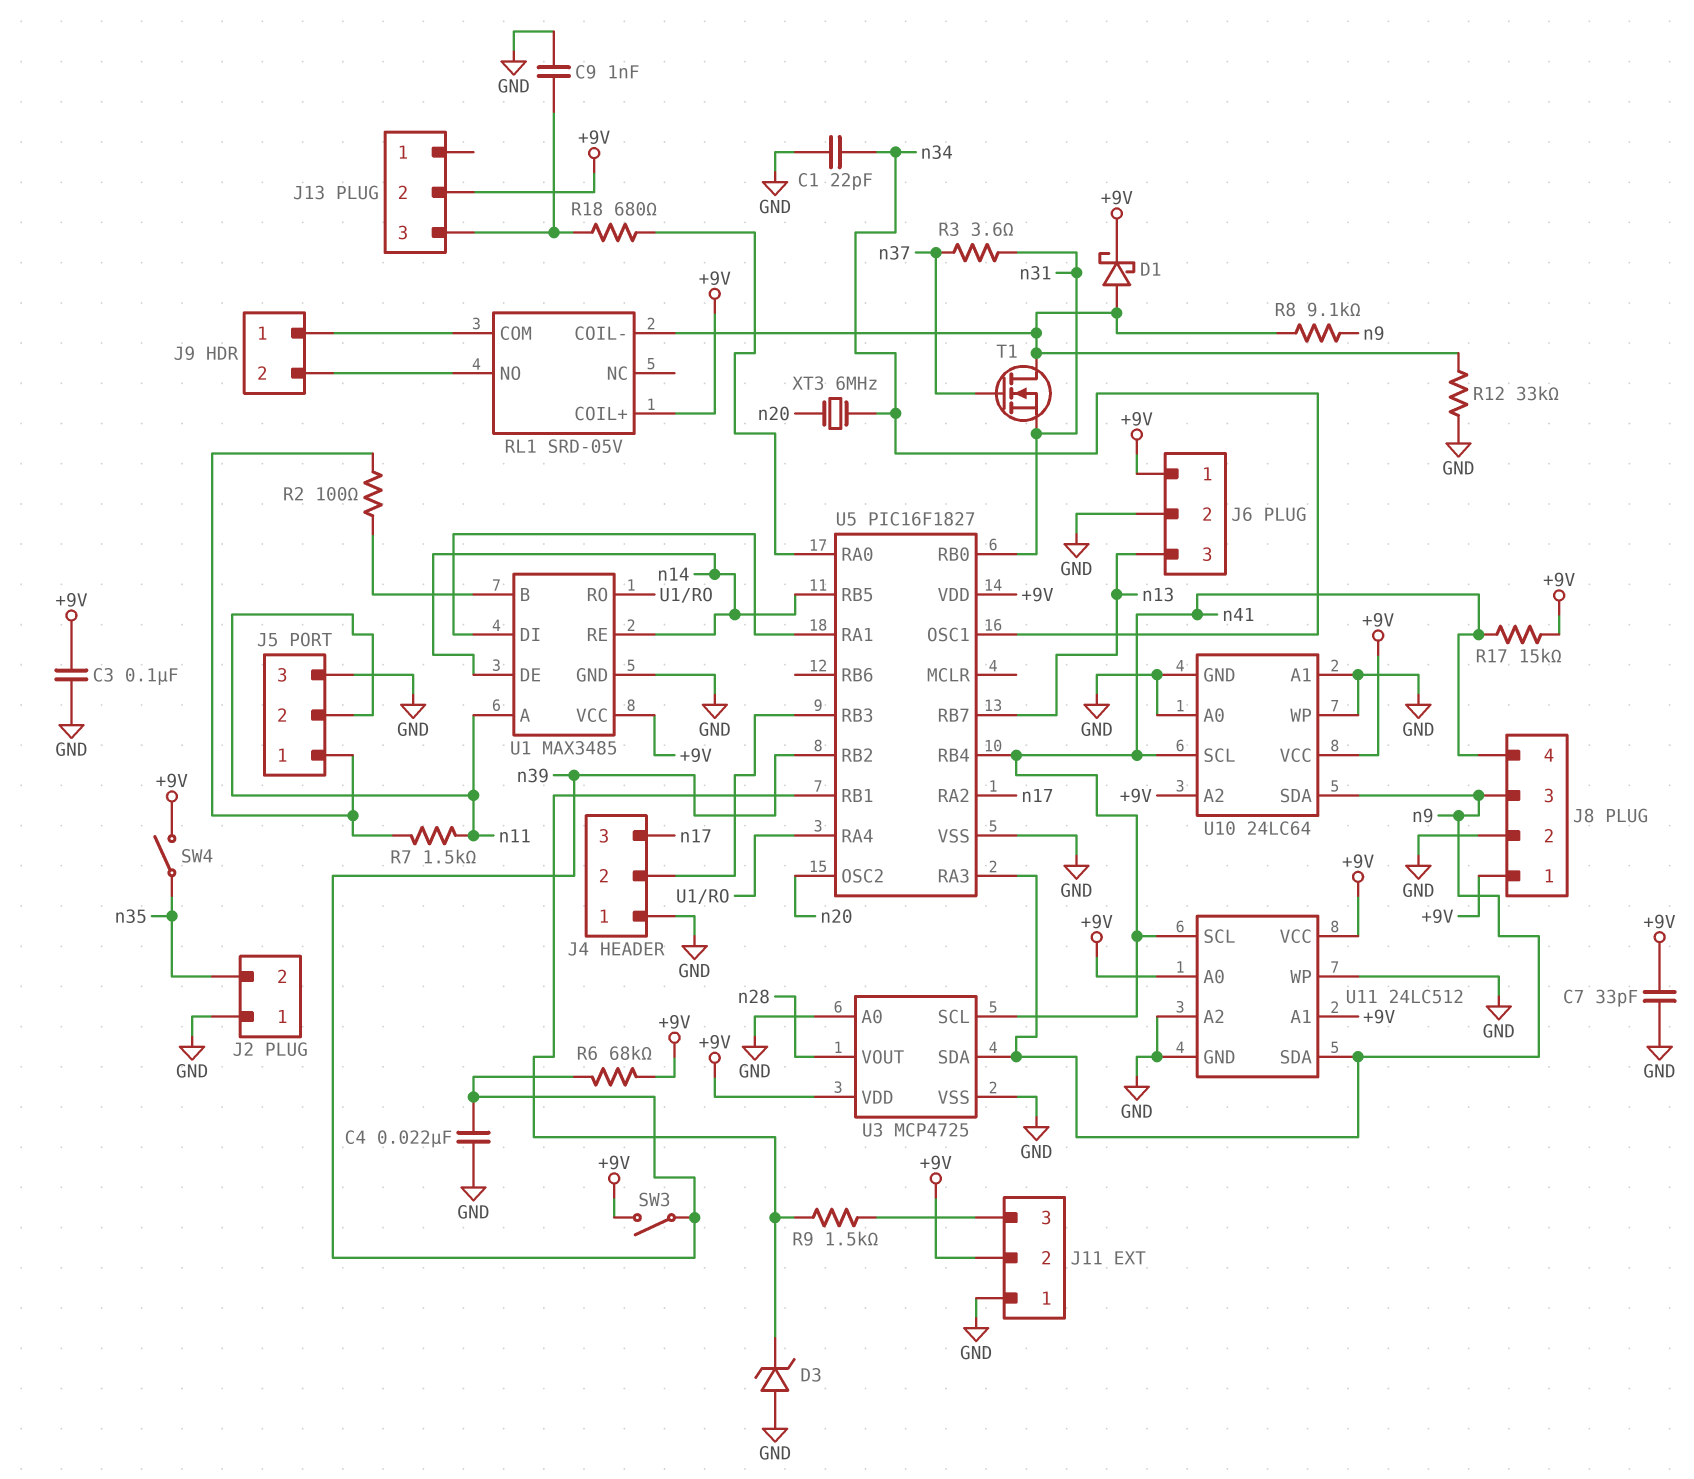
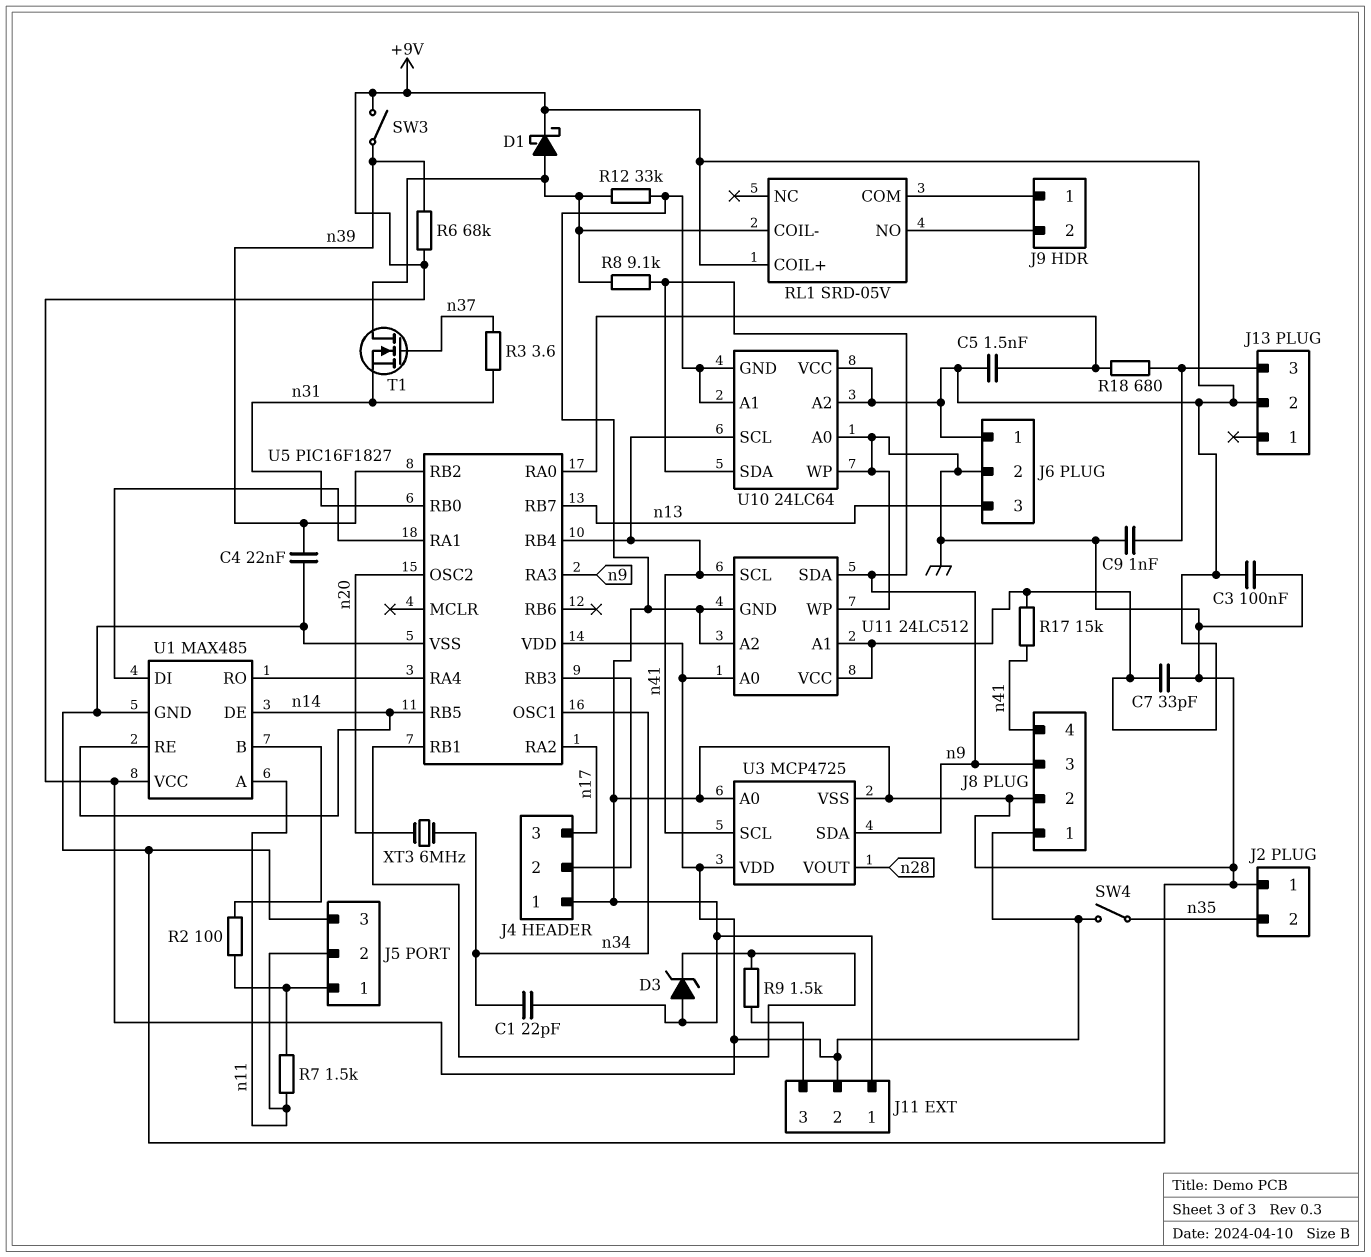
C5: none -> 1.5nF (+9V, U5/RA0)
U1: MAX3485 -> MAX485

